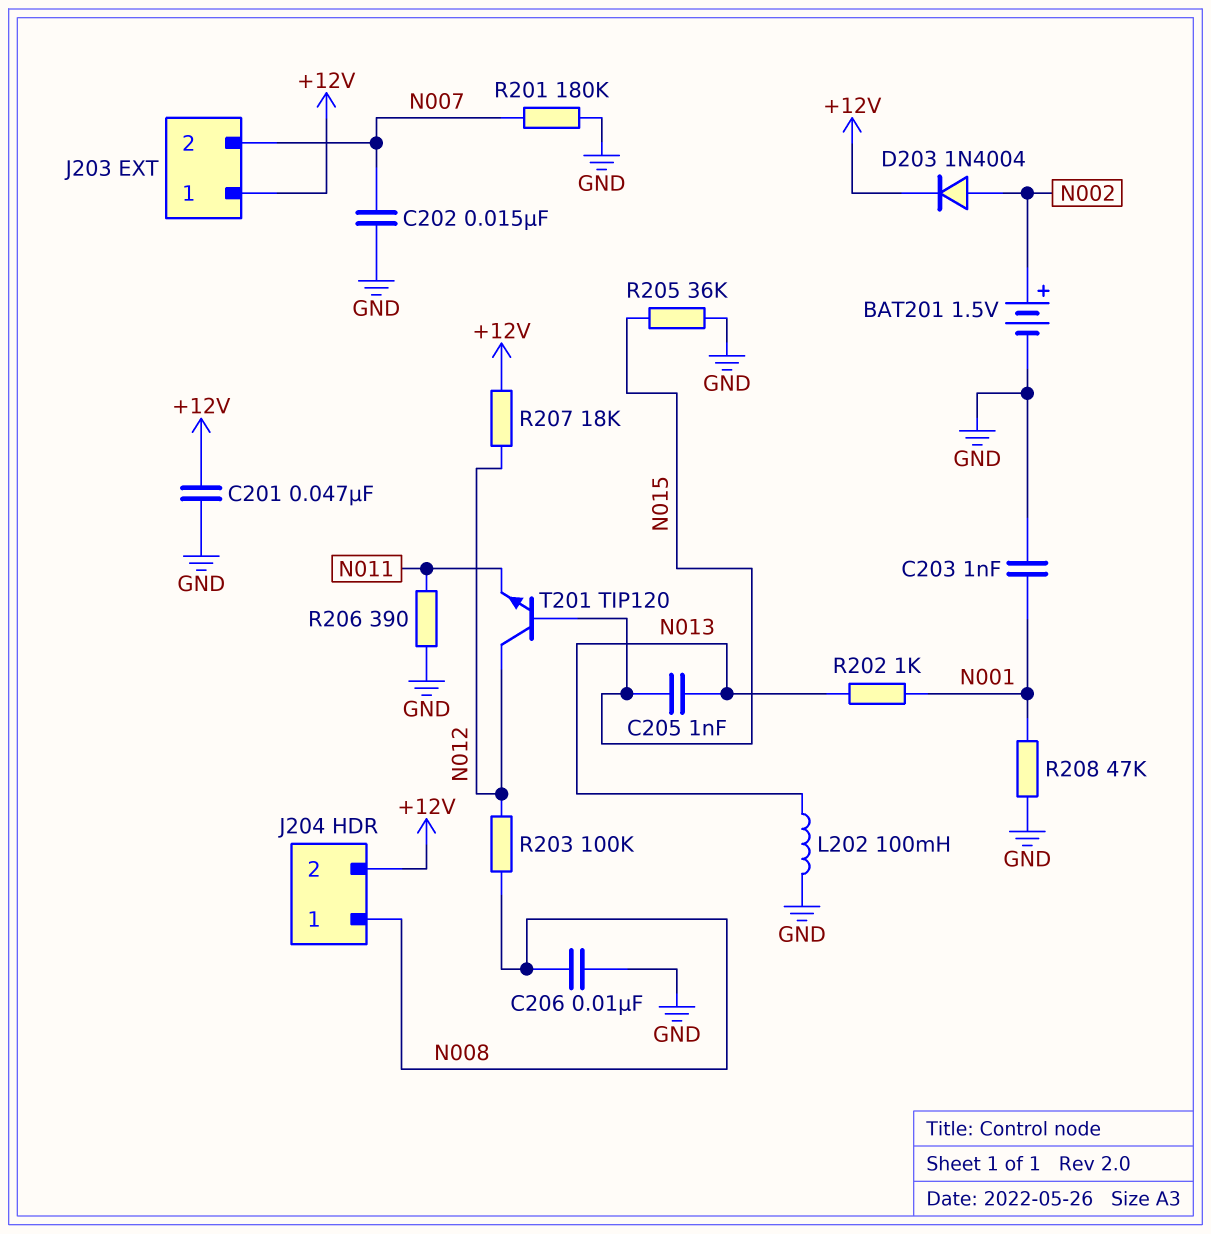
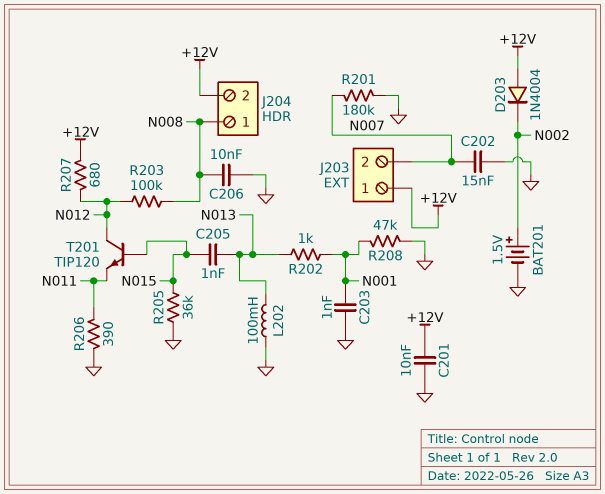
C201: 47nF (+12V, GND) -> 10nF (+12V, GND)
D203: diode 1N4004 (A N002, K +12V) -> diode 1N4004 (A +12V, K N002)
R207: 18k (+12V, N012) -> 680 (+12V, N012)

